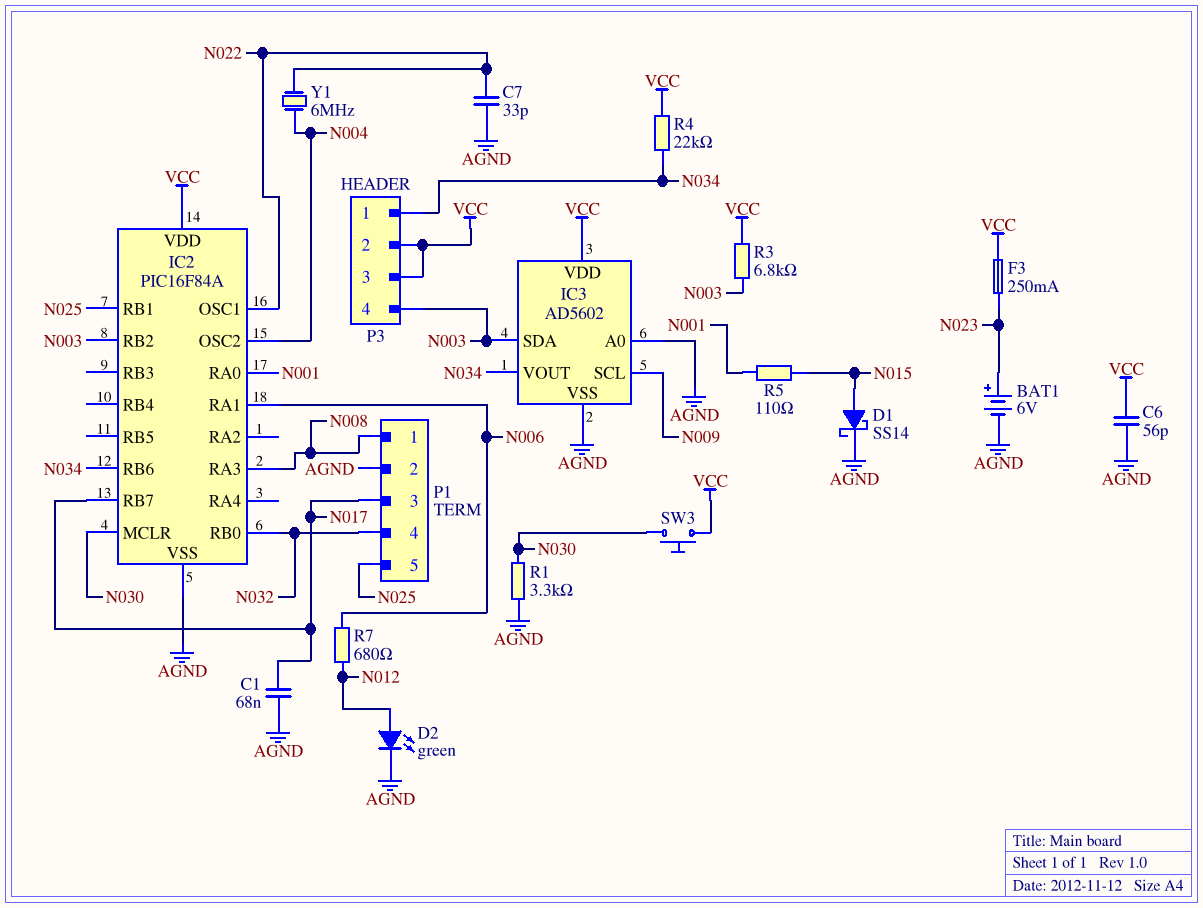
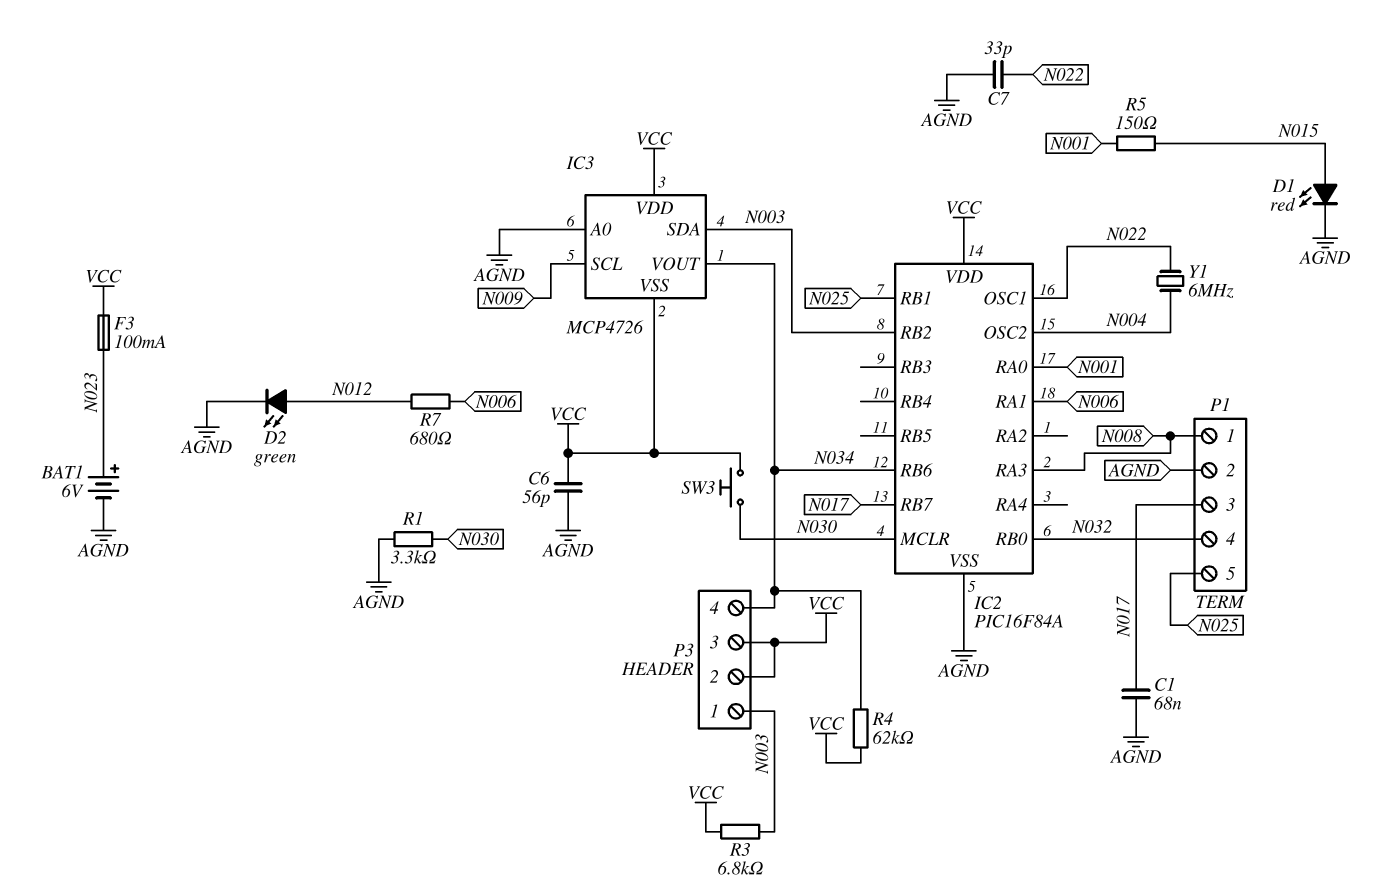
D1: schottky SS14 (A N015, K AGND) -> LED red (A N015, K AGND)
F3: 250mA (N023, VCC) -> 100mA (N023, VCC)
IC3: AD5602 -> MCP4726
IC3 pin VSS: AGND -> VCC
P3 pin 1: N034 -> N003
P3 pin 4: N003 -> N034
R4: 22k (N034, VCC) -> 62k (N034, VCC)
R5: 110 (N001, N015) -> 150 (N001, N015)

